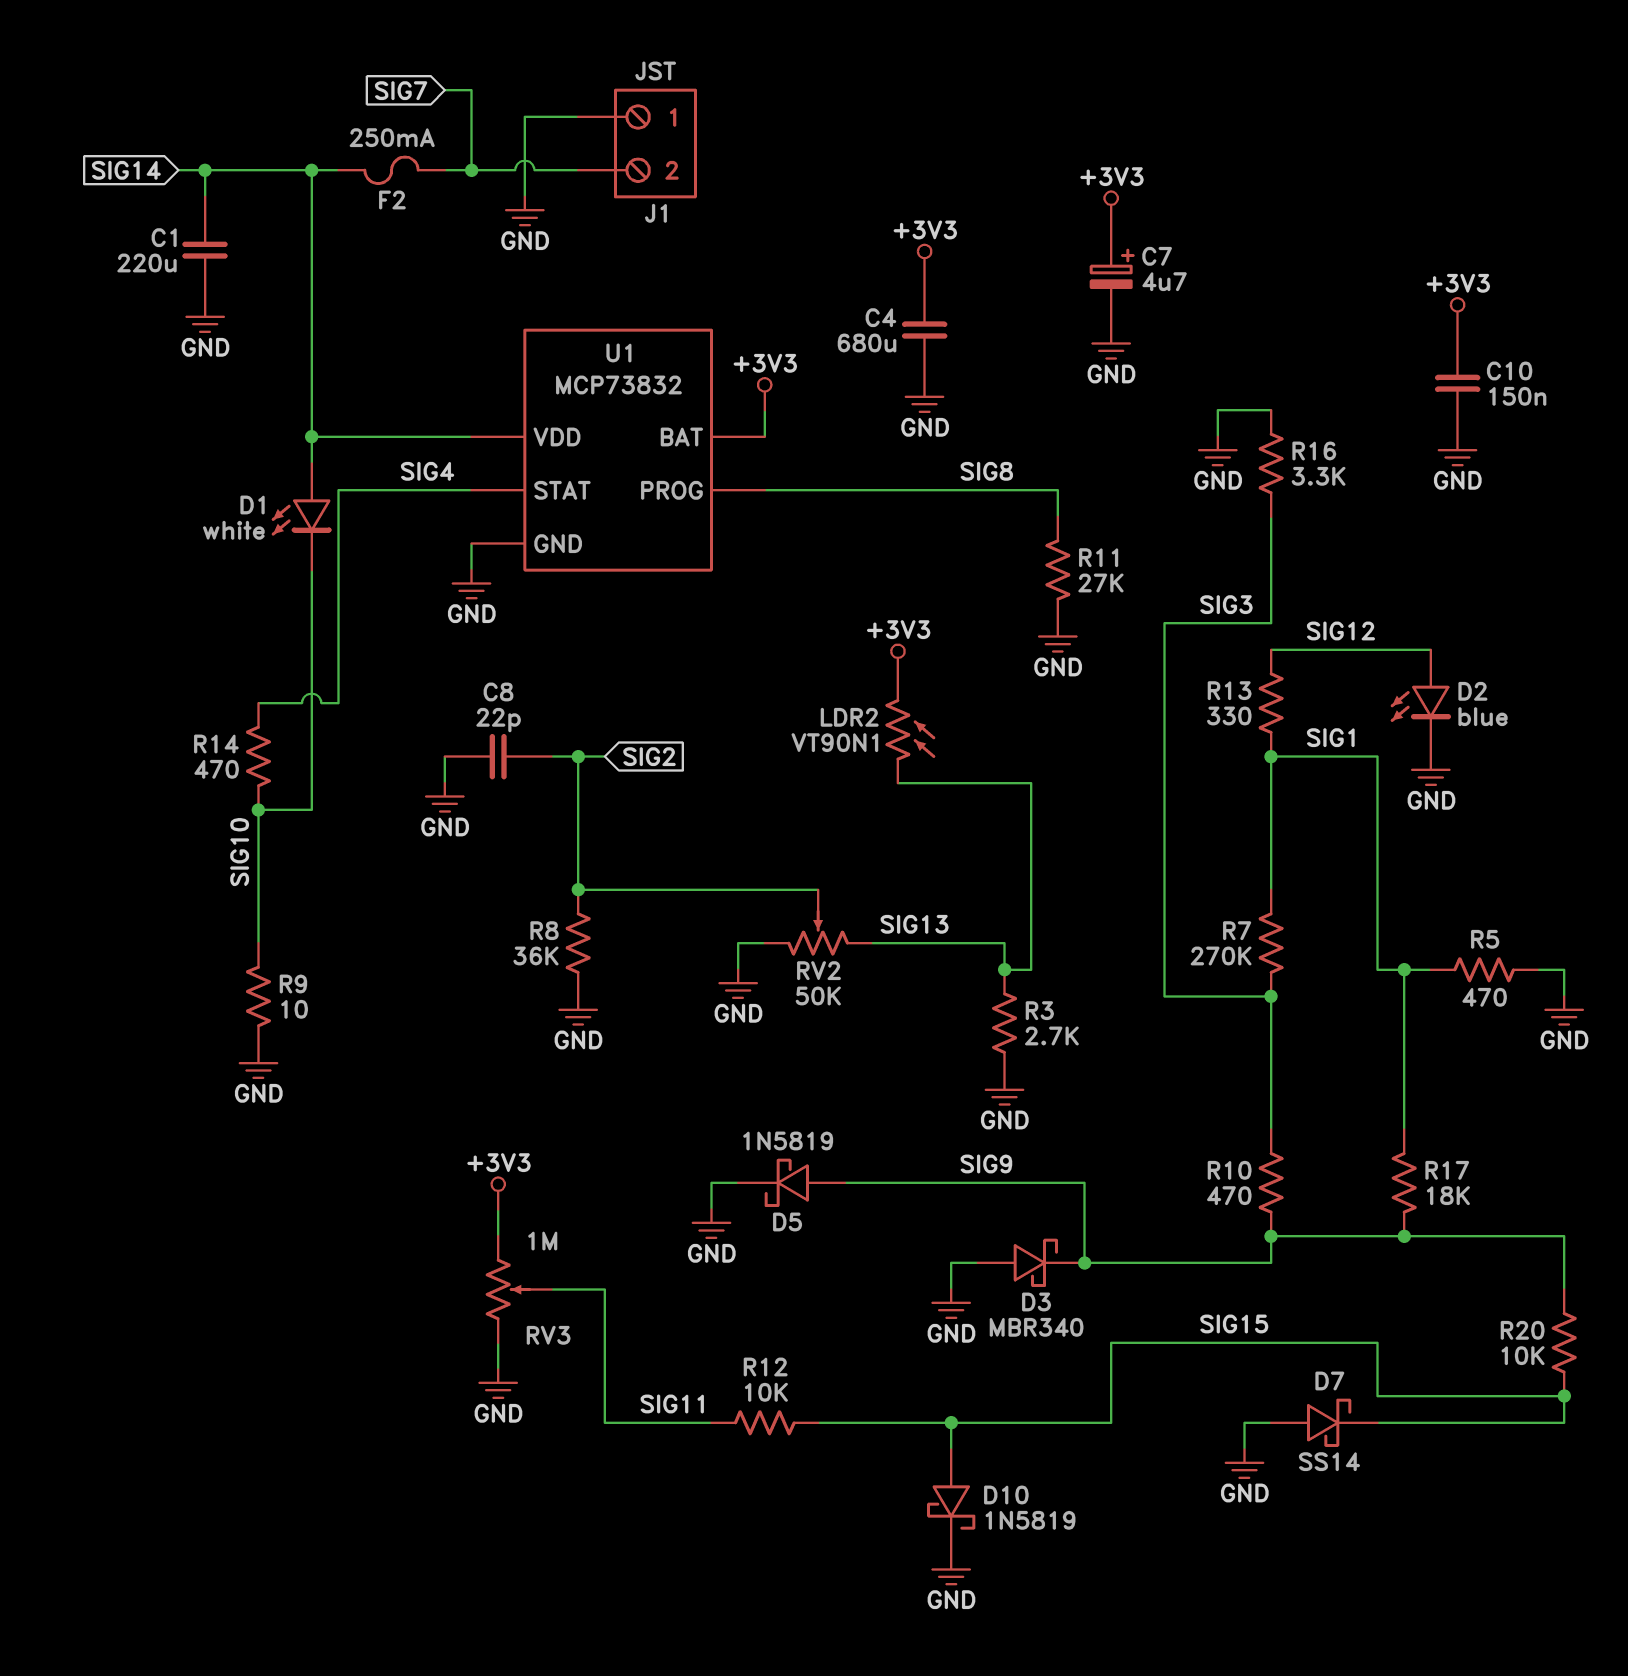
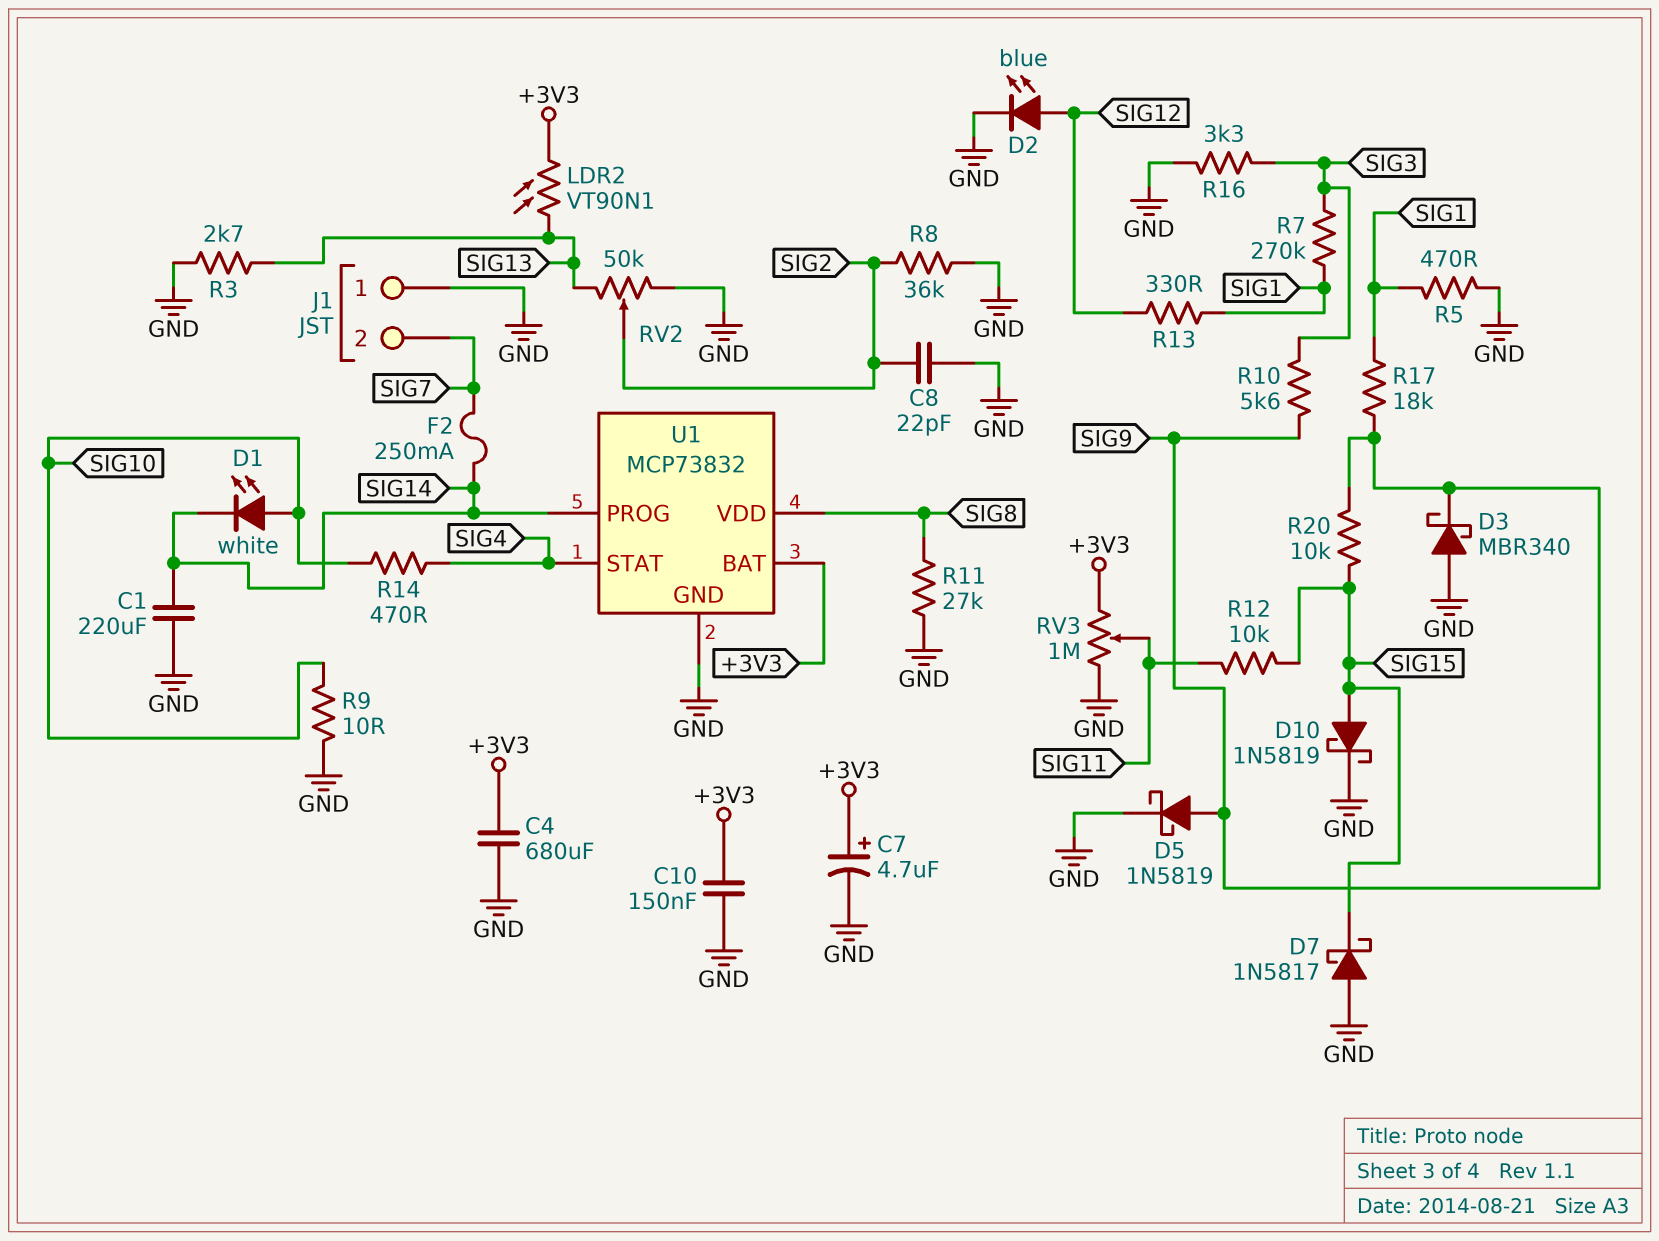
D1: LED white (A SIG14, K SIG10) -> LED white (A SIG10, K SIG14)
D7: schottky SS14 (A GND, K SIG15) -> schottky 1N5817 (A GND, K SIG15)
R10: 470 (SIG3, SIG9) -> 5.6k (SIG3, SIG9)
U1 pin PROG: SIG8 -> SIG14
U1 pin VDD: SIG14 -> SIG8

